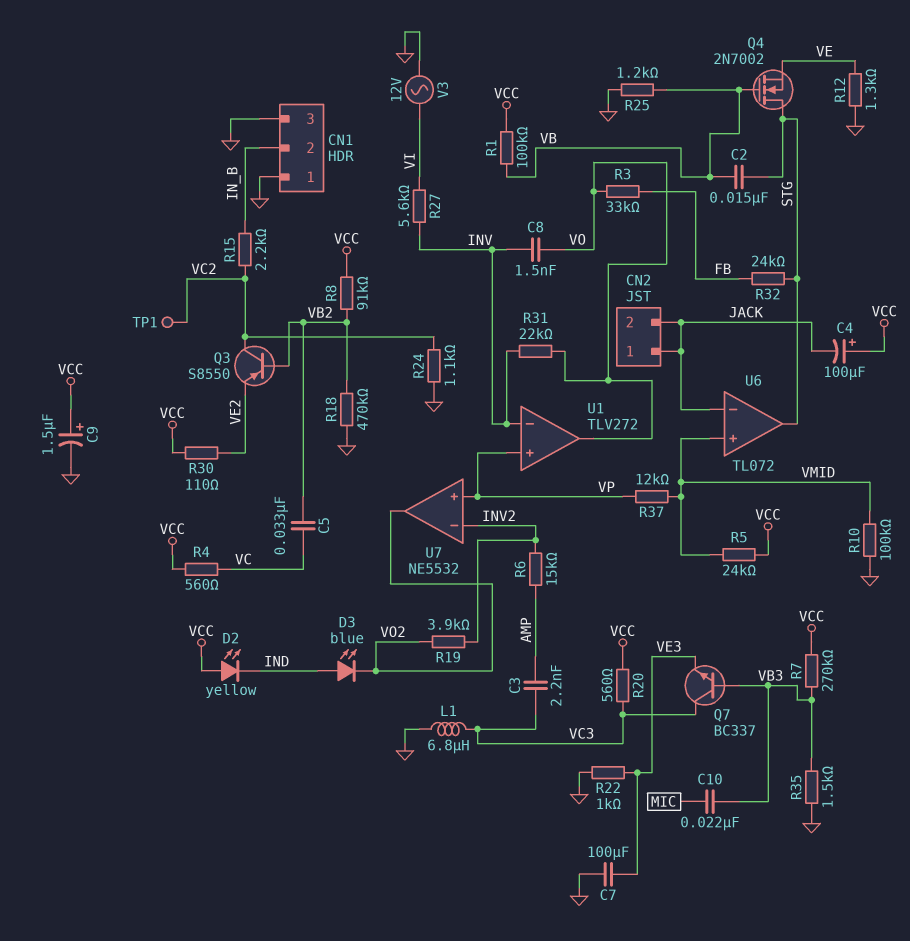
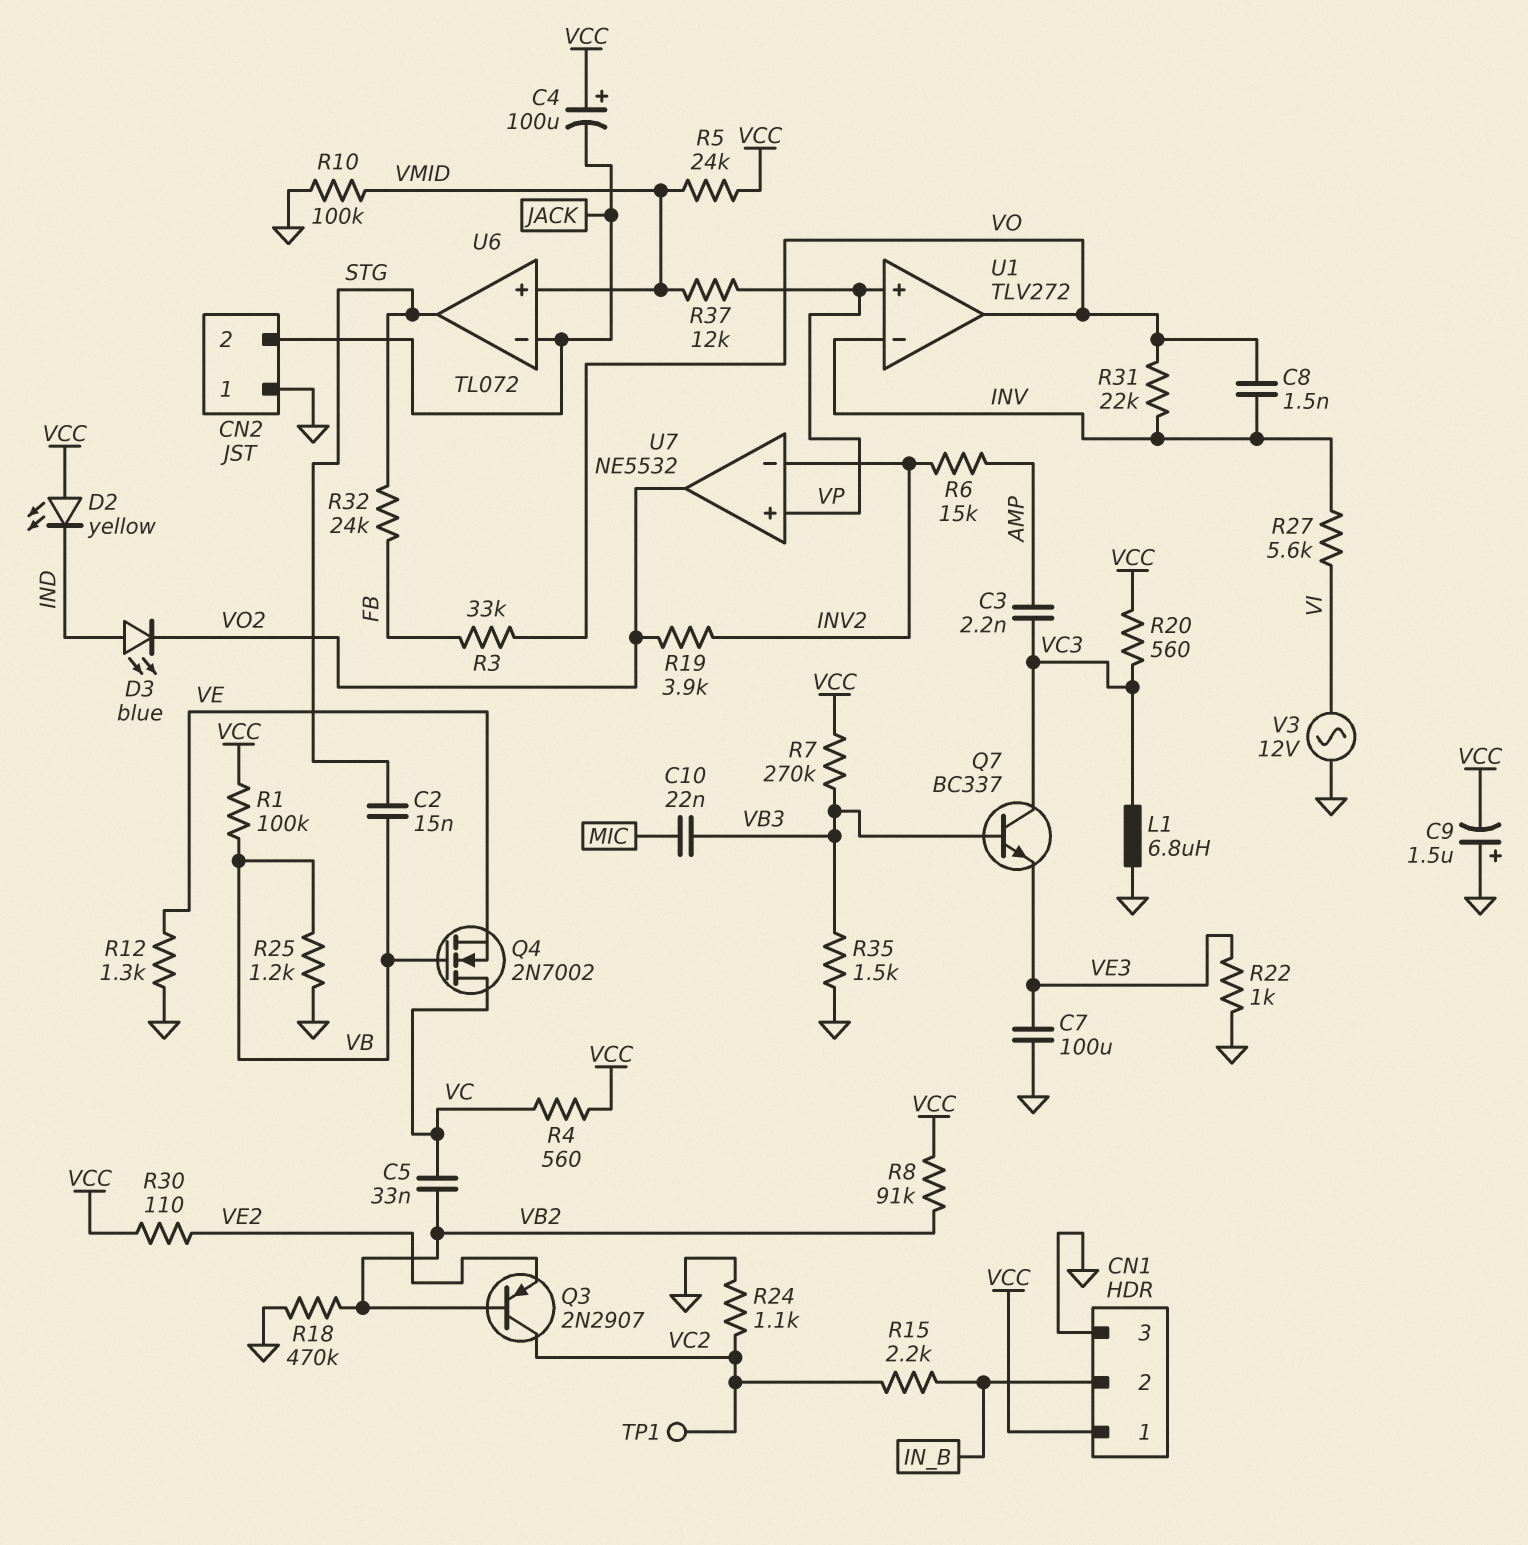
C9: 1.5uF (plus VCC, minus GND) -> 1.5uF (plus GND, minus VCC)
CN1 pin 1: GND -> VCC
CN2 pin 1: JACK -> GND
Q3: PNP S8550 (B VB2, C VC2, E VE2) -> PNP 2N2907 (B VB2, C VC2, E VE2)
Q4: NMOS 2N7002 (G VB, D STG, S VE) -> NMOS 2N7002 (G VB, D VC, S VE)

